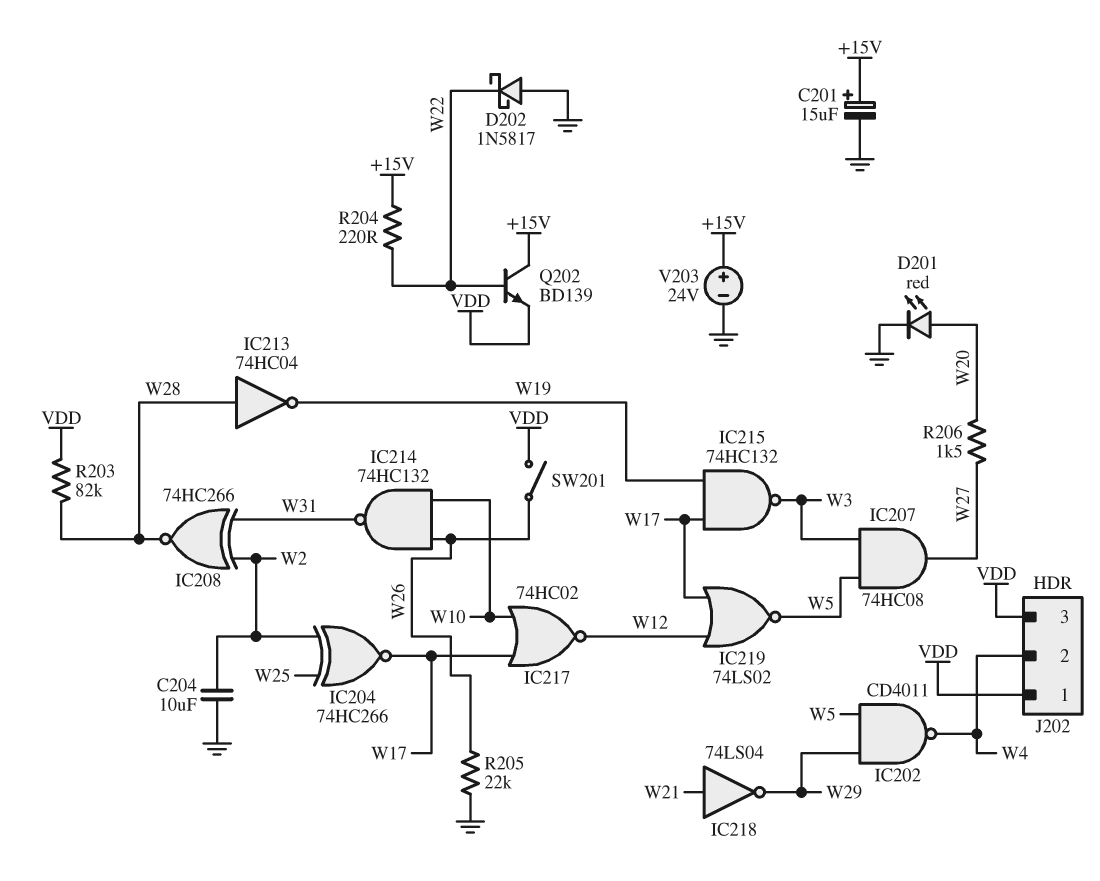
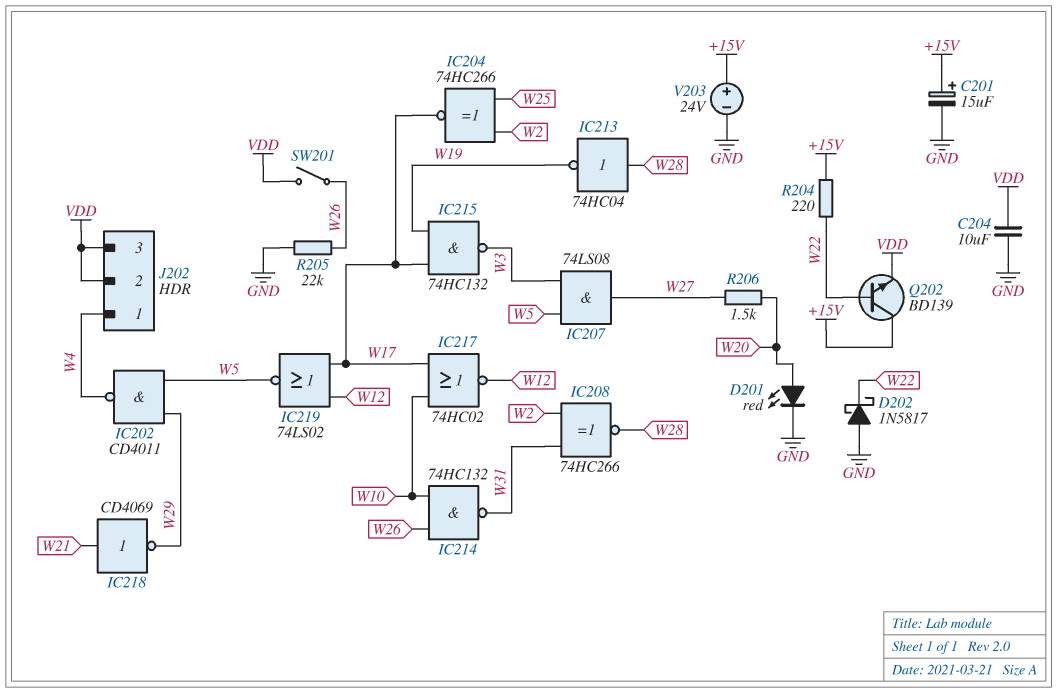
C204: 10uF (GND, W2) -> 10uF (GND, VDD)
IC207: AND 74HC08 (in W3, in W5, out W27) -> AND 74LS08 (in W3, in W5, out W27)
IC218: NOT 74LS04 (in W21, out W29) -> NOT CD4069 (in W21, out W29)
J202 pin 1: VDD -> W4
J202 pin 2: W4 -> VDD
R203: 82k (VDD, W28) -> none

